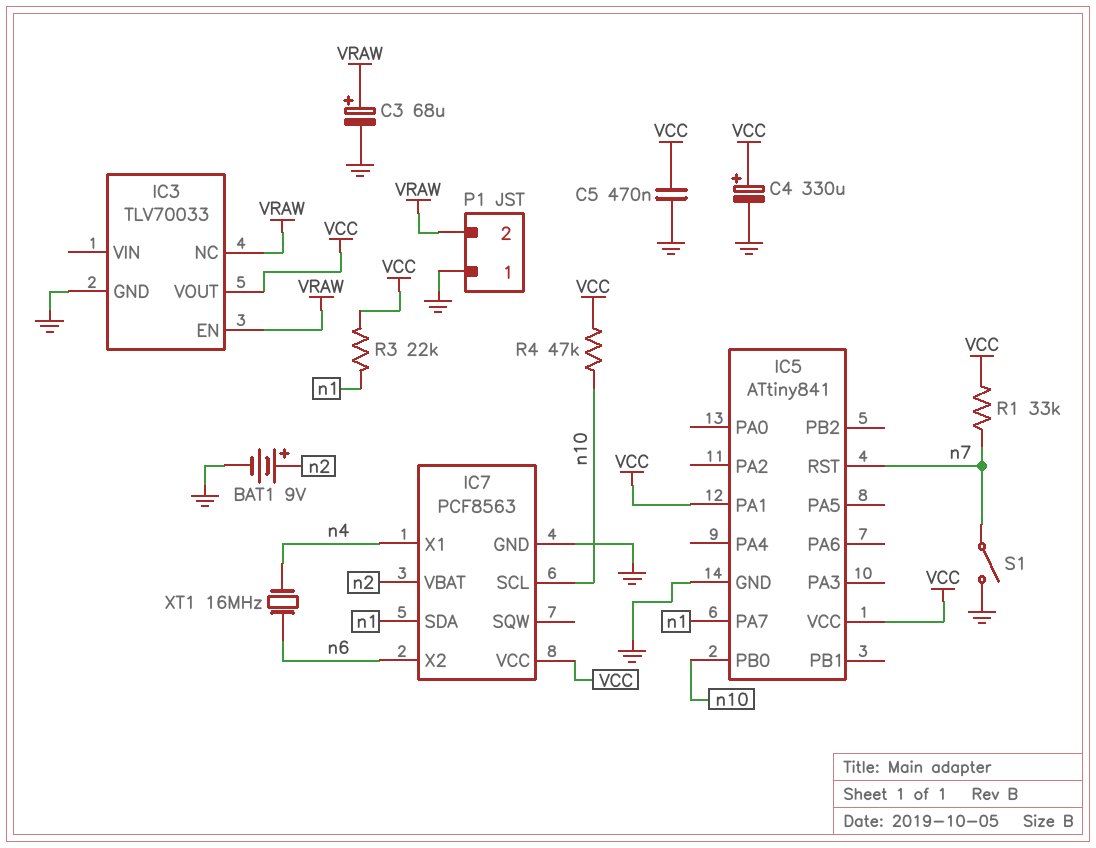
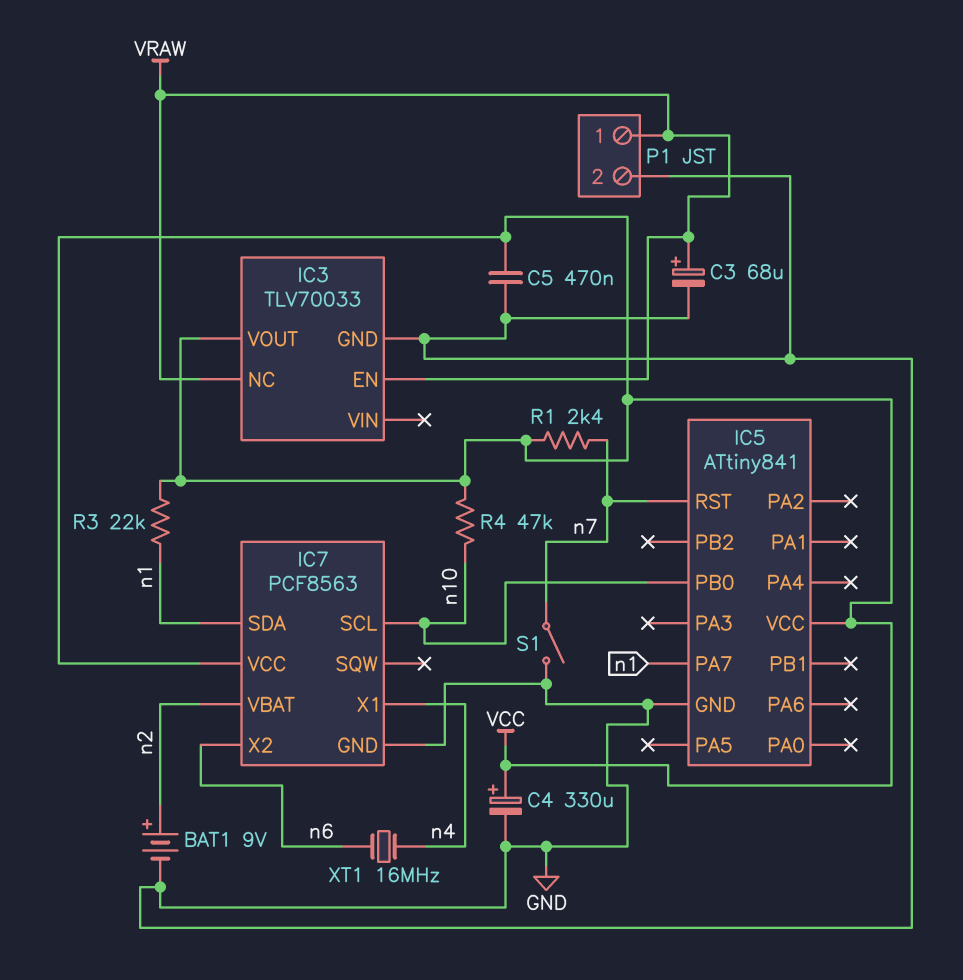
IC5 pin PA1: VCC -> none
P1 pin 1: GND -> VRAW
P1 pin 2: VRAW -> GND
R1: 33k (VCC, n7) -> 2.4k (VCC, n7)

